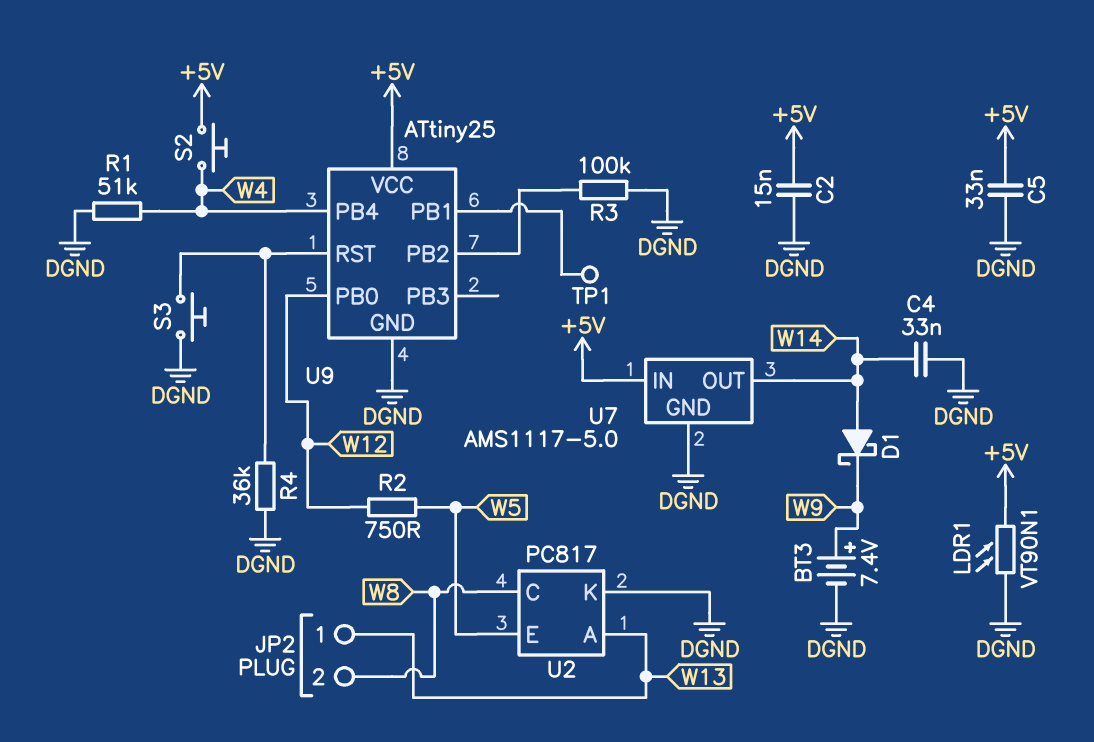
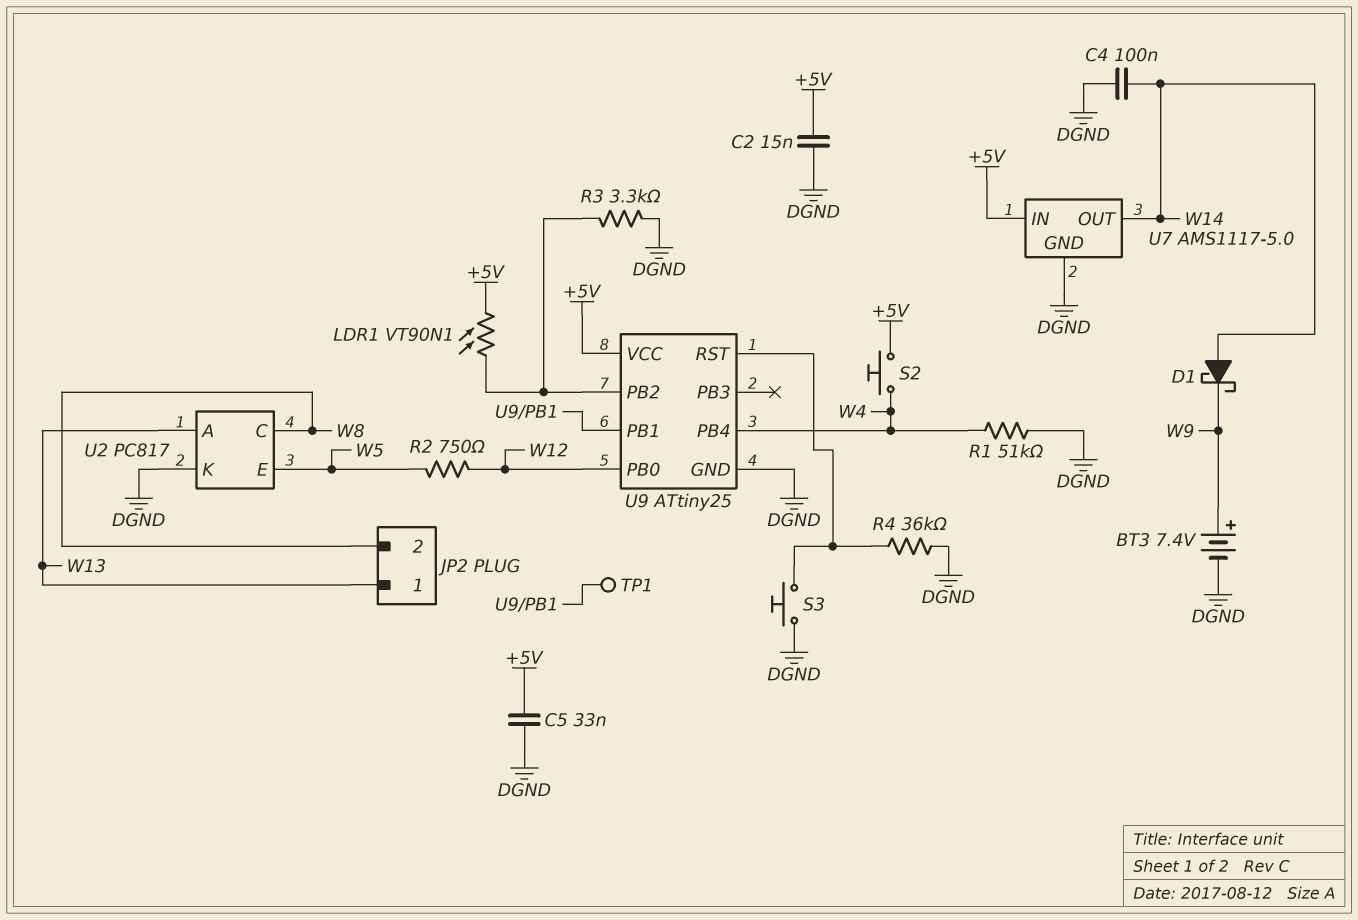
C4: 33nF (DGND, W14) -> 100nF (DGND, W14)
LDR1: VT90N1 (+5V, DGND) -> VT90N1 (+5V, U9/PB2)
R3: 100k (DGND, U9/PB2) -> 3.3k (DGND, U9/PB2)

